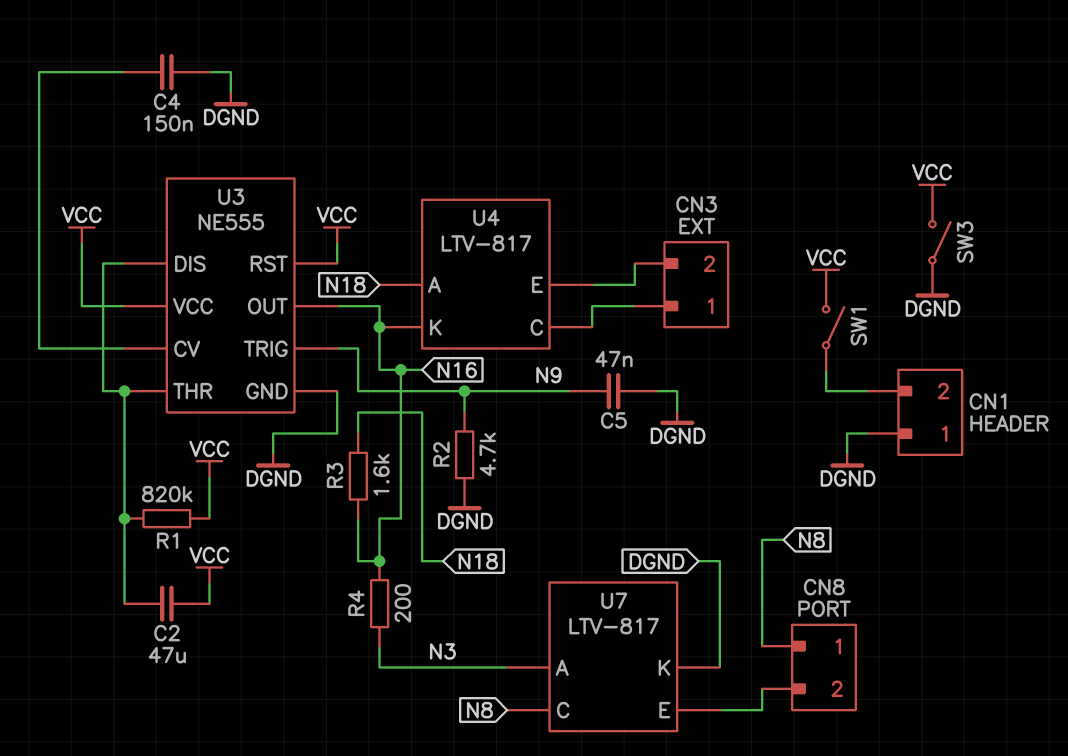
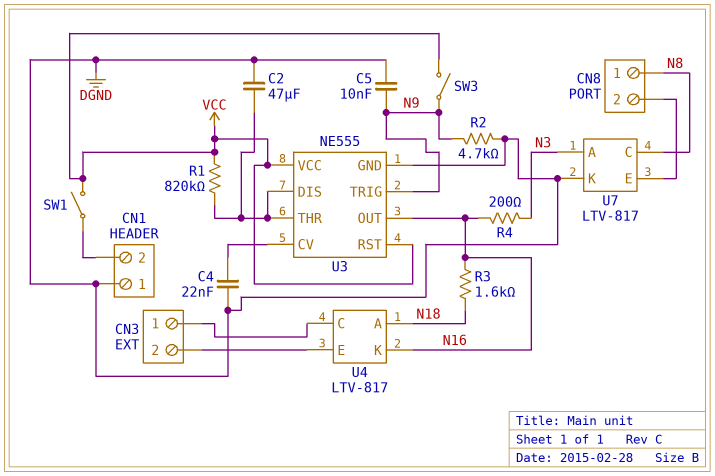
C2: 47uF (U3/DIS, VCC) -> 47uF (DGND, U3/DIS)
C4: 150nF (DGND, U3/CV) -> 22nF (DGND, U3/CV)
C5: 47nF (DGND, N9) -> 10nF (DGND, N9)
SW3: switch (DGND, VCC) -> switch (N9, VCC)

